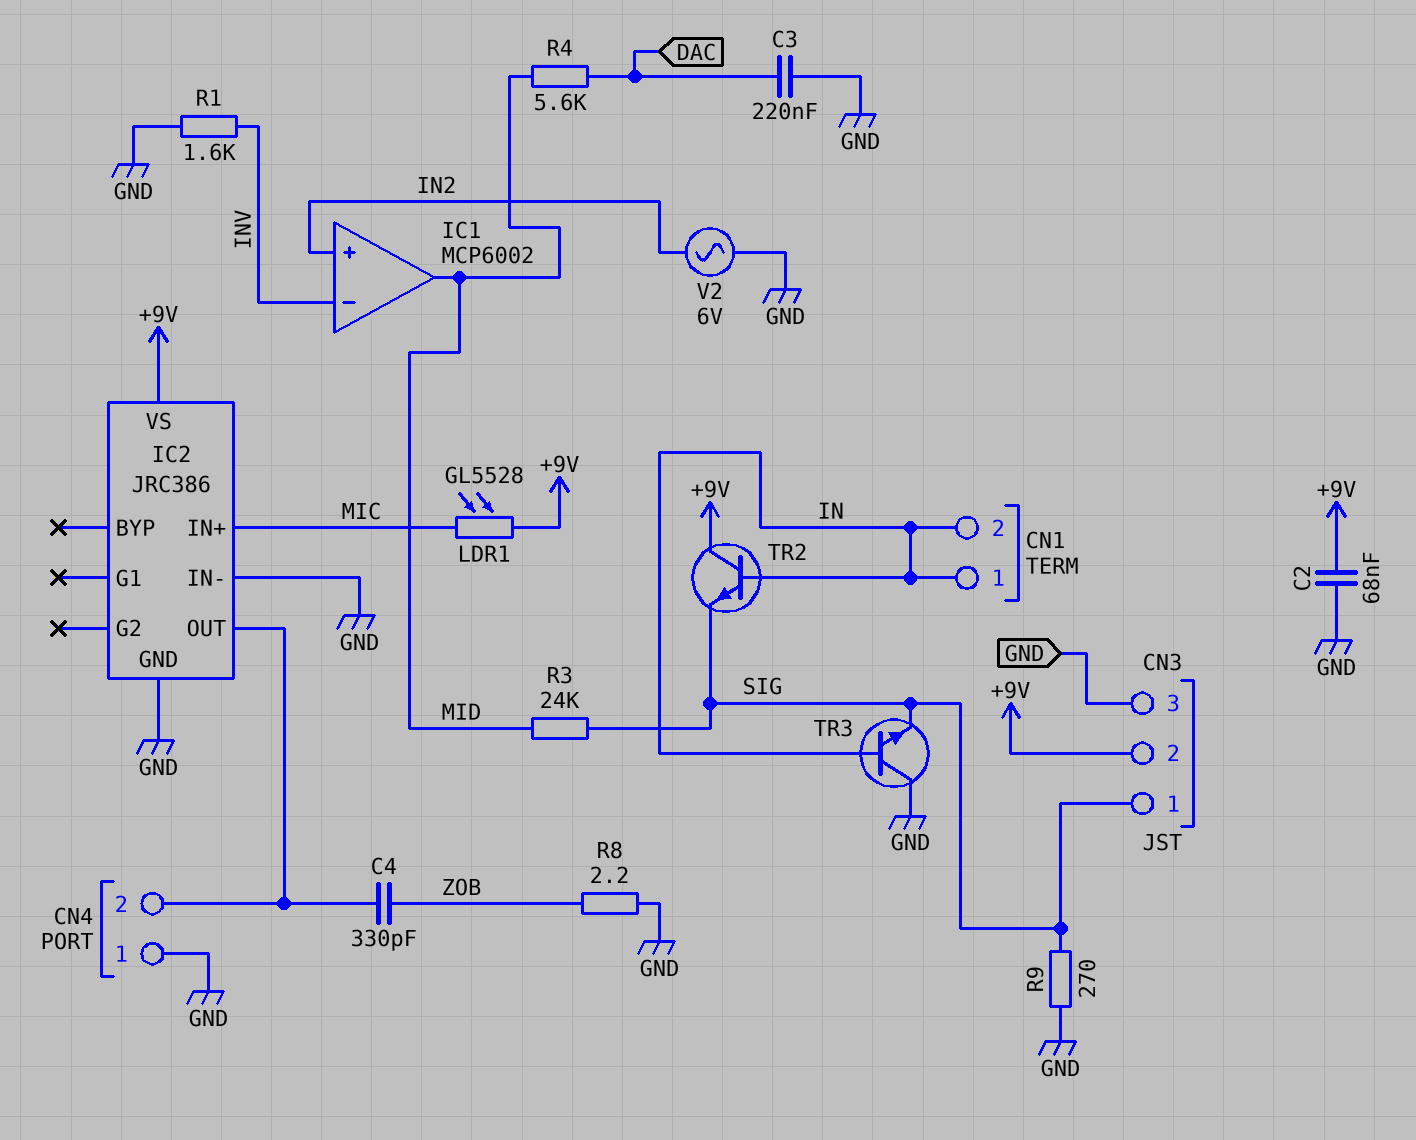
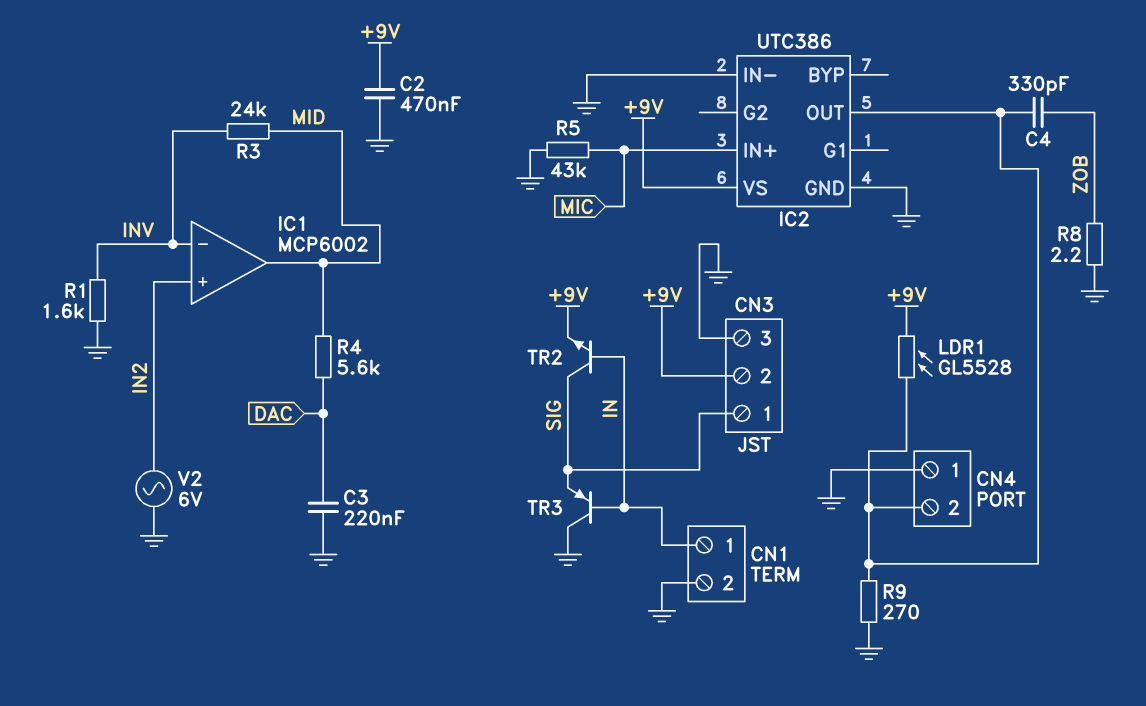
C2: 68nF (+9V, GND) -> 470nF (+9V, GND)
CN1 pin 2: IN -> GND
IC2: JRC386 -> UTC386
LDR1: GL5528 (+9V, MIC) -> GL5528 (+9V, CN4/2)
R3: 24k (MID, SIG) -> 24k (INV, MID)
R5: none -> 43k (GND, MIC)
R9: 270 (GND, SIG) -> 270 (CN4/2, GND)
TR2: NPN (B IN, C +9V, E SIG) -> NPN (B IN, C SIG, E +9V)
TR3: NPN (B IN, C GND, E SIG) -> PNP (B IN, C GND, E SIG)

